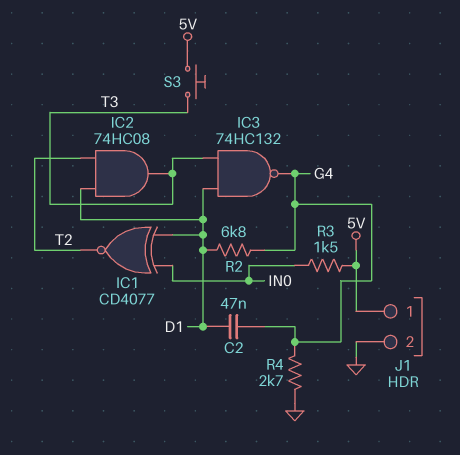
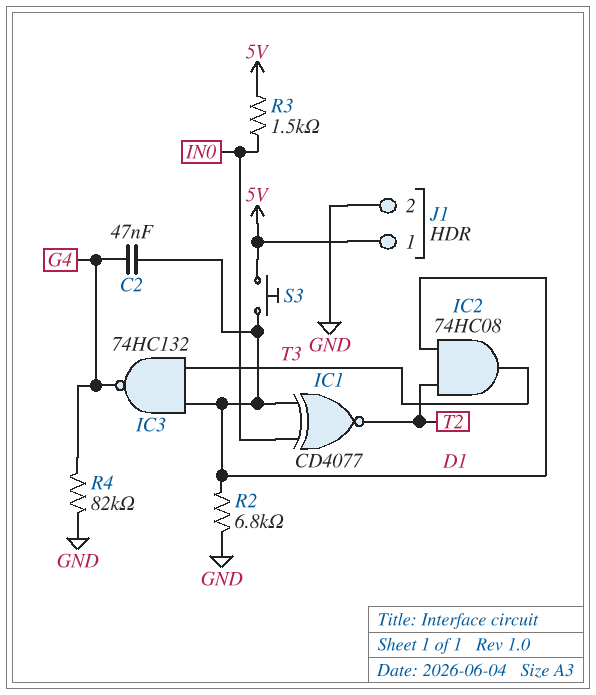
R2: 6.8k (D1, G4) -> 6.8k (D1, GND)
R4: 2.7k (G4, GND) -> 82k (G4, GND)
S3: button (5V, T3) -> button (5V, D1)

